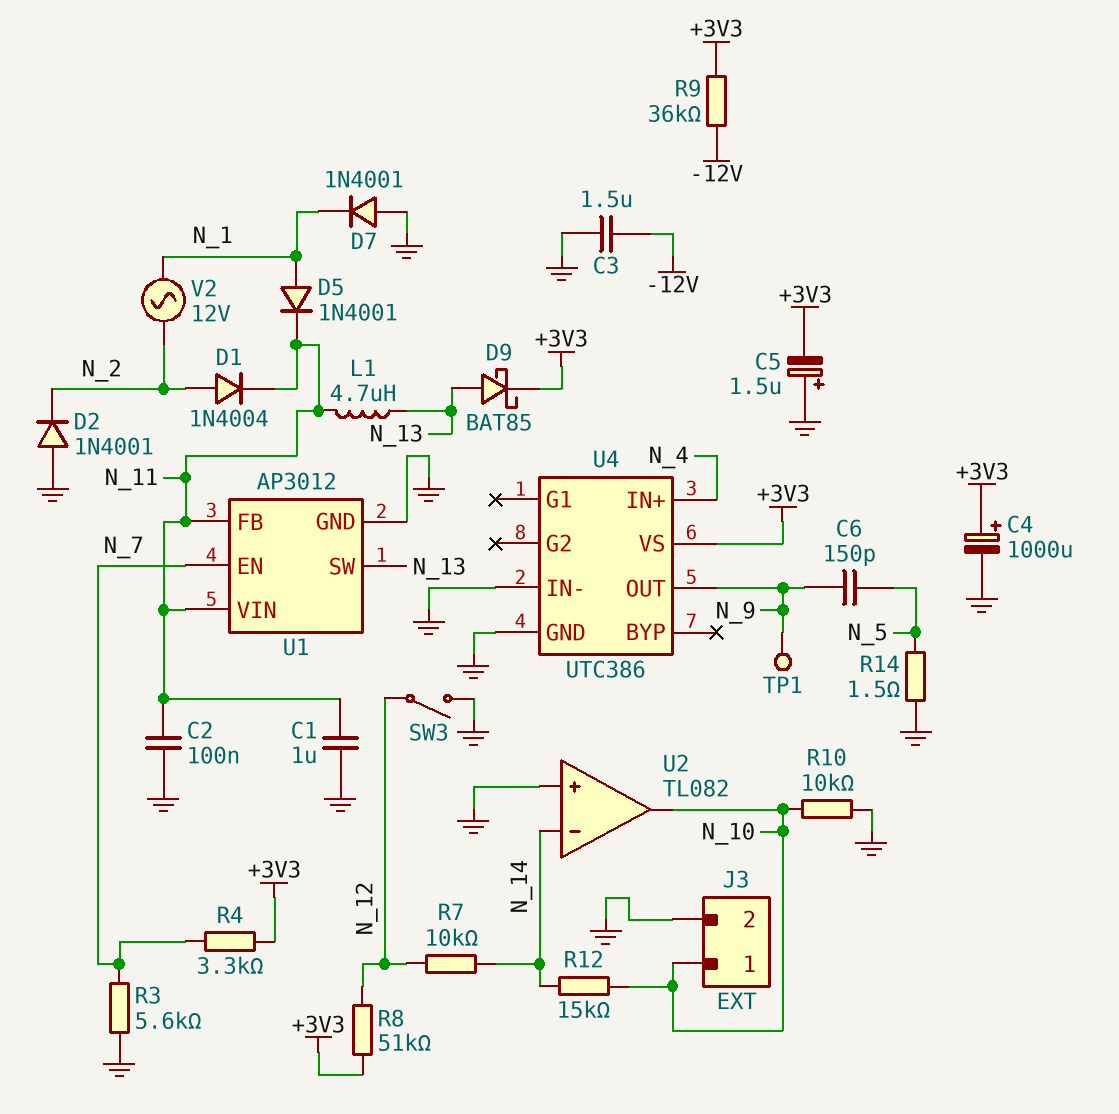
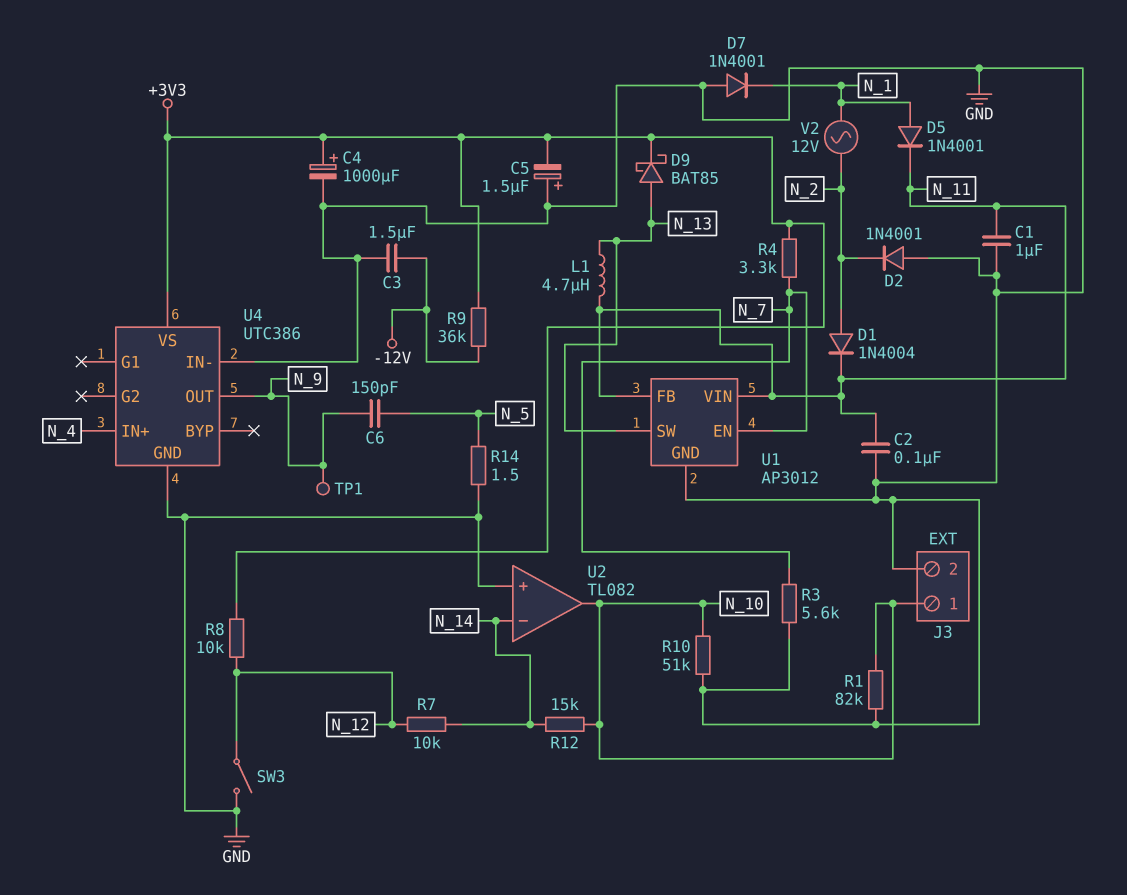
R1: none -> 82k (GND, N_10)
R8: 51k (+3V3, N_12) -> 10k (+3V3, N_12)
R10: 10k (GND, N_10) -> 51k (GND, N_10)

